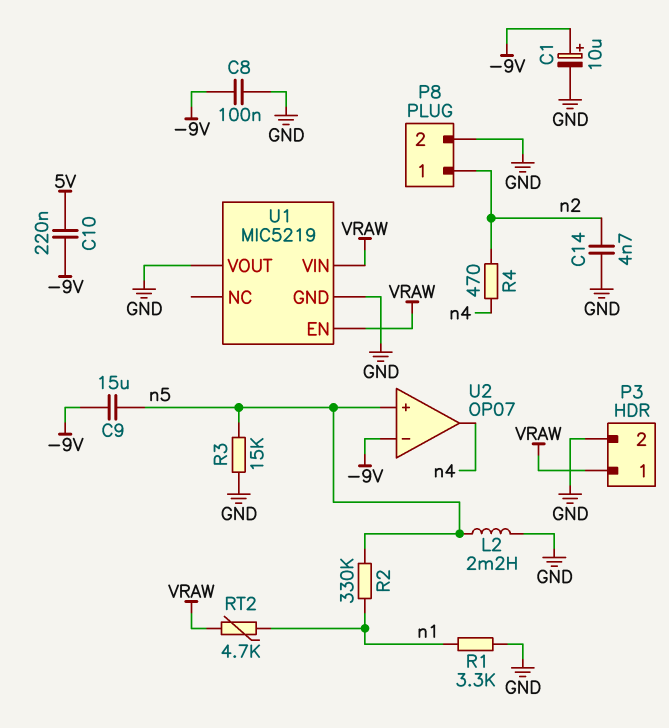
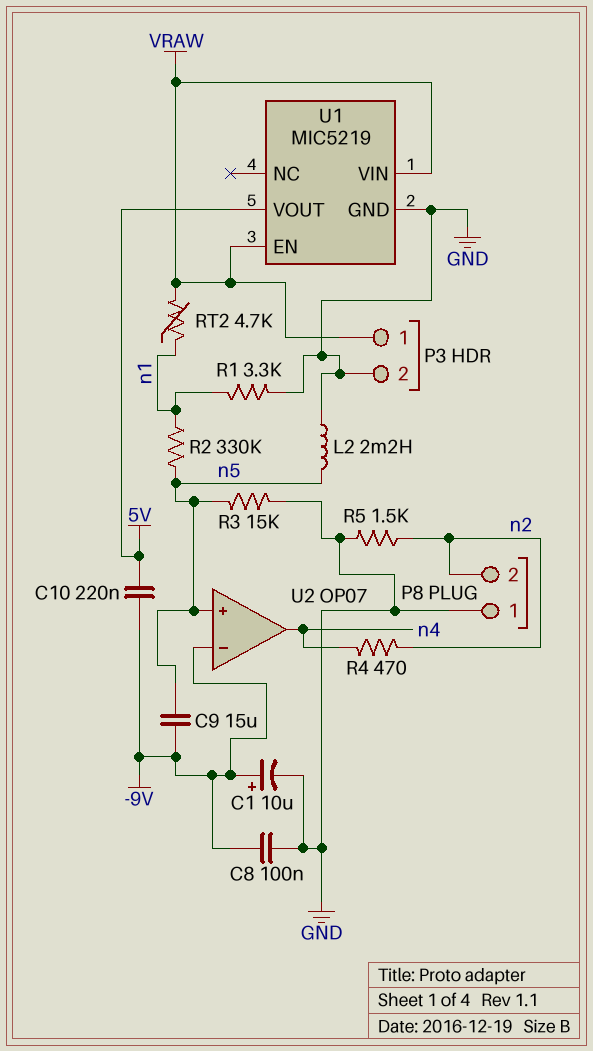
C14: 4.7nF (GND, n2) -> none
P8 pin 1: n2 -> GND
P8 pin 2: GND -> n2
R5: none -> 1.5k (GND, n2)
U1 pin VOUT: GND -> 5V

